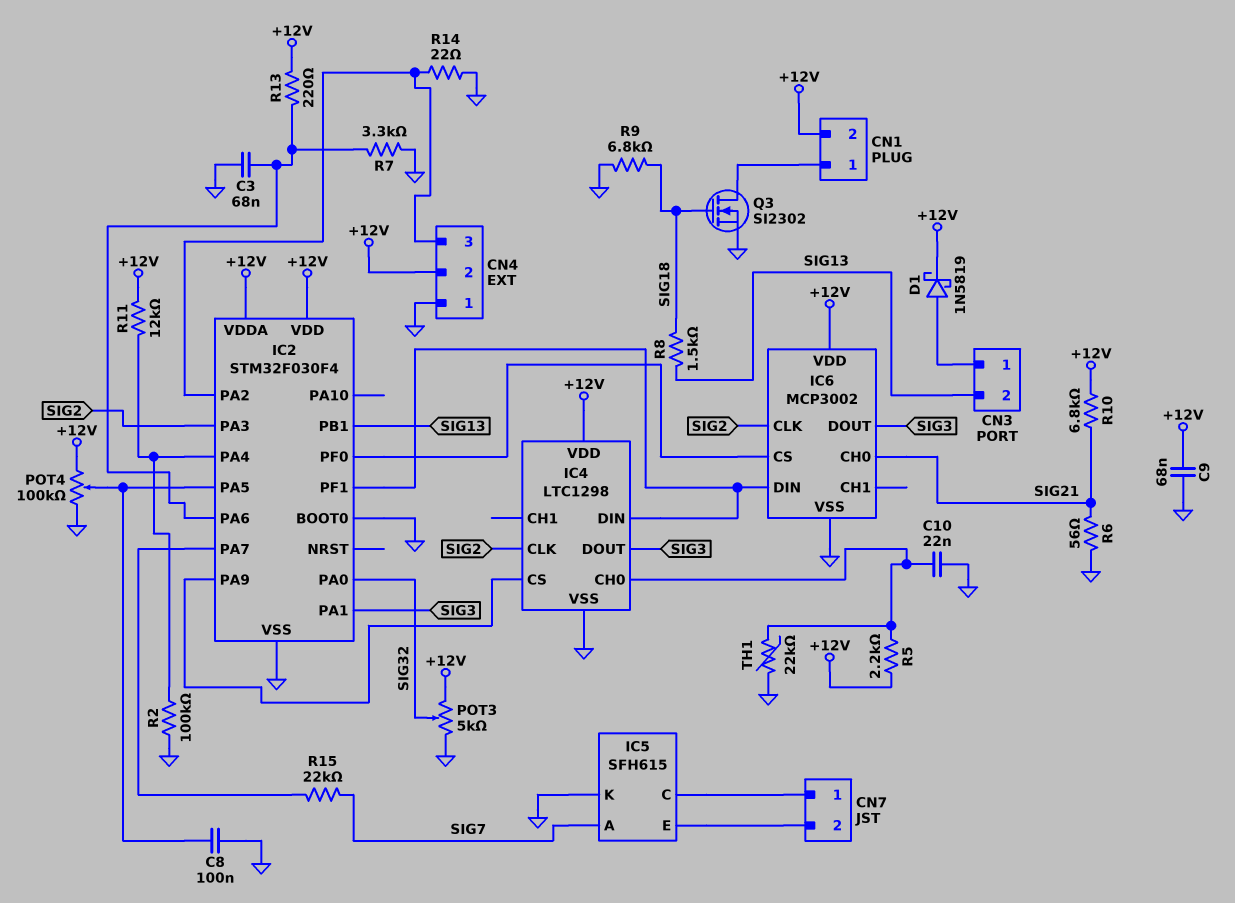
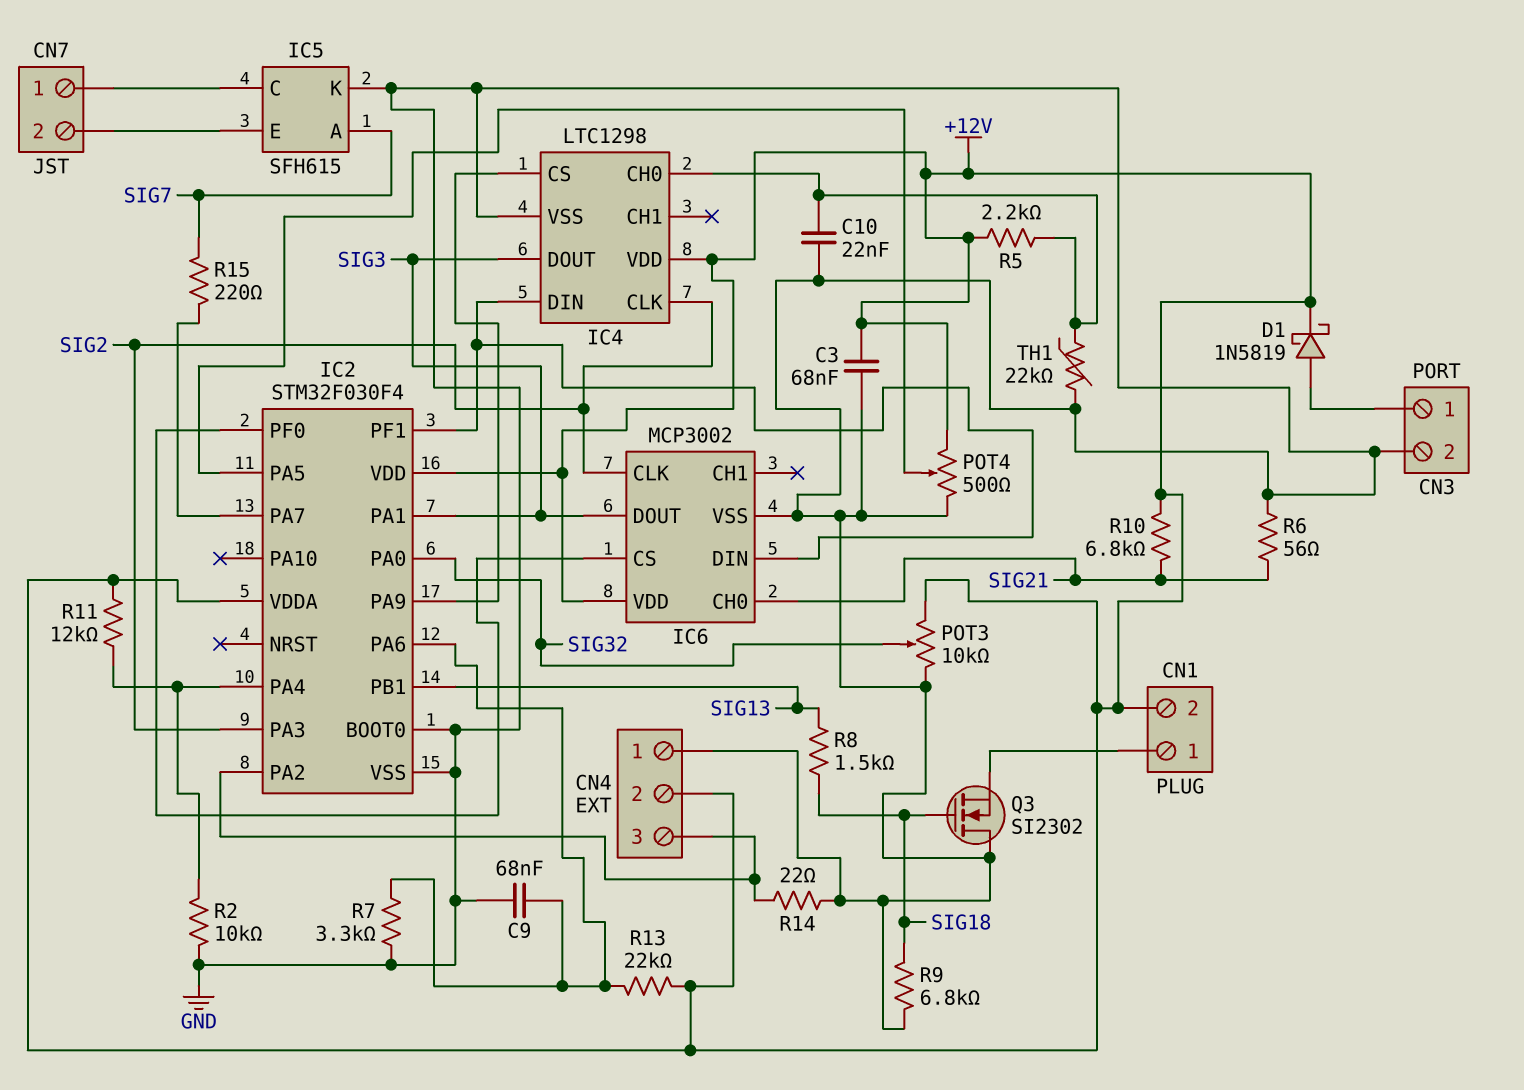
C3: 68nF (GND, IC2/PA6) -> 68nF (+12V, GND)
C8: 100nF (GND, IC2/PA5) -> none
C9: 68nF (+12V, GND) -> 68nF (GND, IC2/PA6)
CN3 pin 2: SIG13 -> GND
POT3: 5k (+12V, GND, wiper SIG32) -> 10k (+12V, GND, wiper SIG32)
POT4: 100k (+12V, GND, wiper IC2/PA5) -> 500 (+12V, GND, wiper IC2/PA5)
Q3: NMOS SI2302 (G SIG18, D CN1/1, S GND) -> NMOS SI2302 (G SIG18, D GND, S CN1/1)
R2: 100k (GND, IC2/PA4) -> 10k (GND, IC2/PA4)
R13: 220 (+12V, IC2/PA6) -> 22k (+12V, IC2/PA6)
R15: 22k (IC2/PA7, SIG7) -> 220 (IC2/PA7, SIG7)

